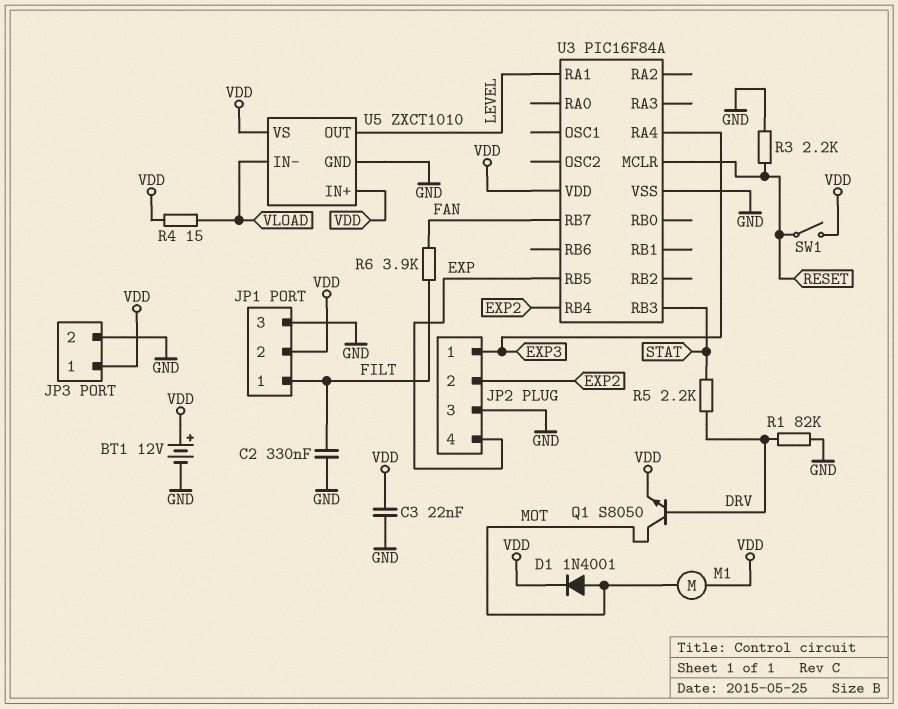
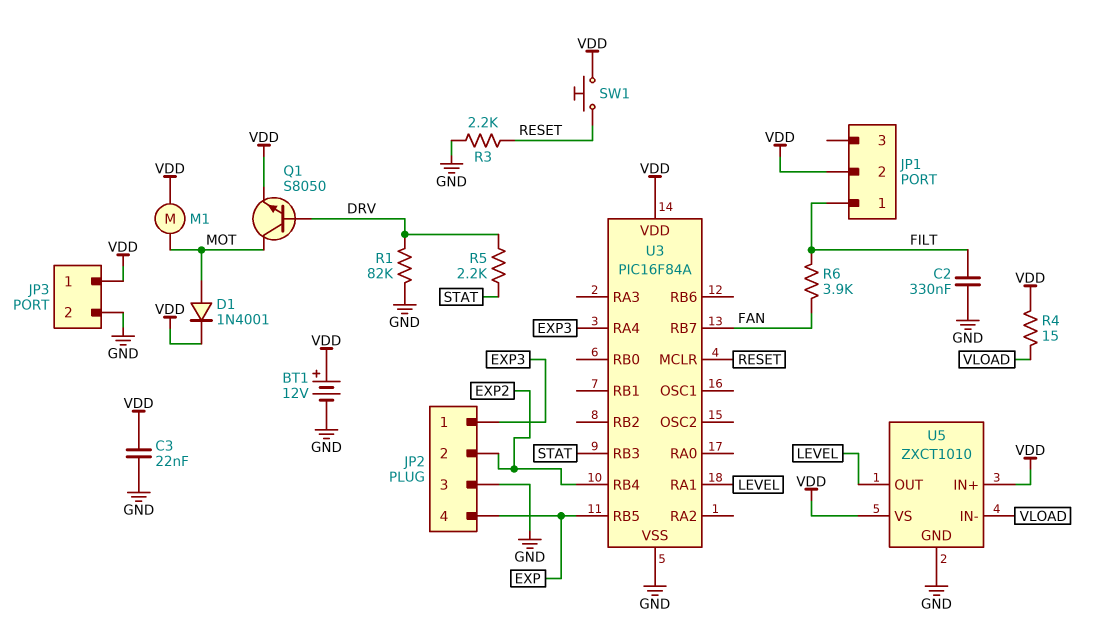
JP1 pin 3: GND -> none
SW1: switch (RESET, VDD) -> button (RESET, VDD)

